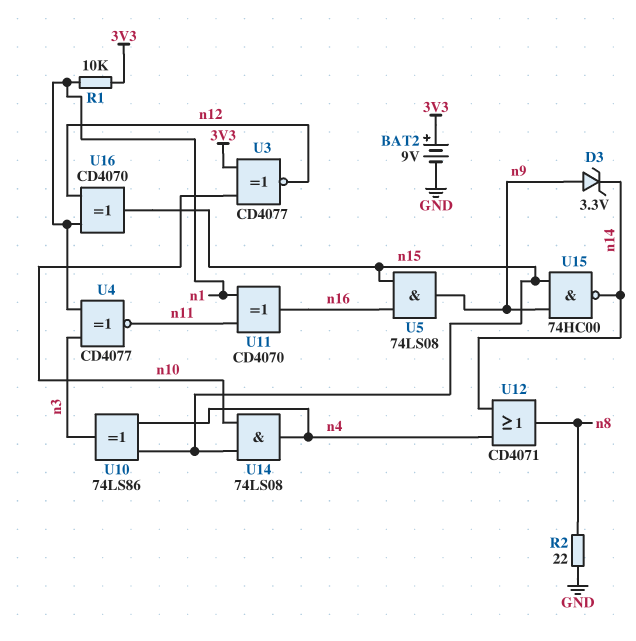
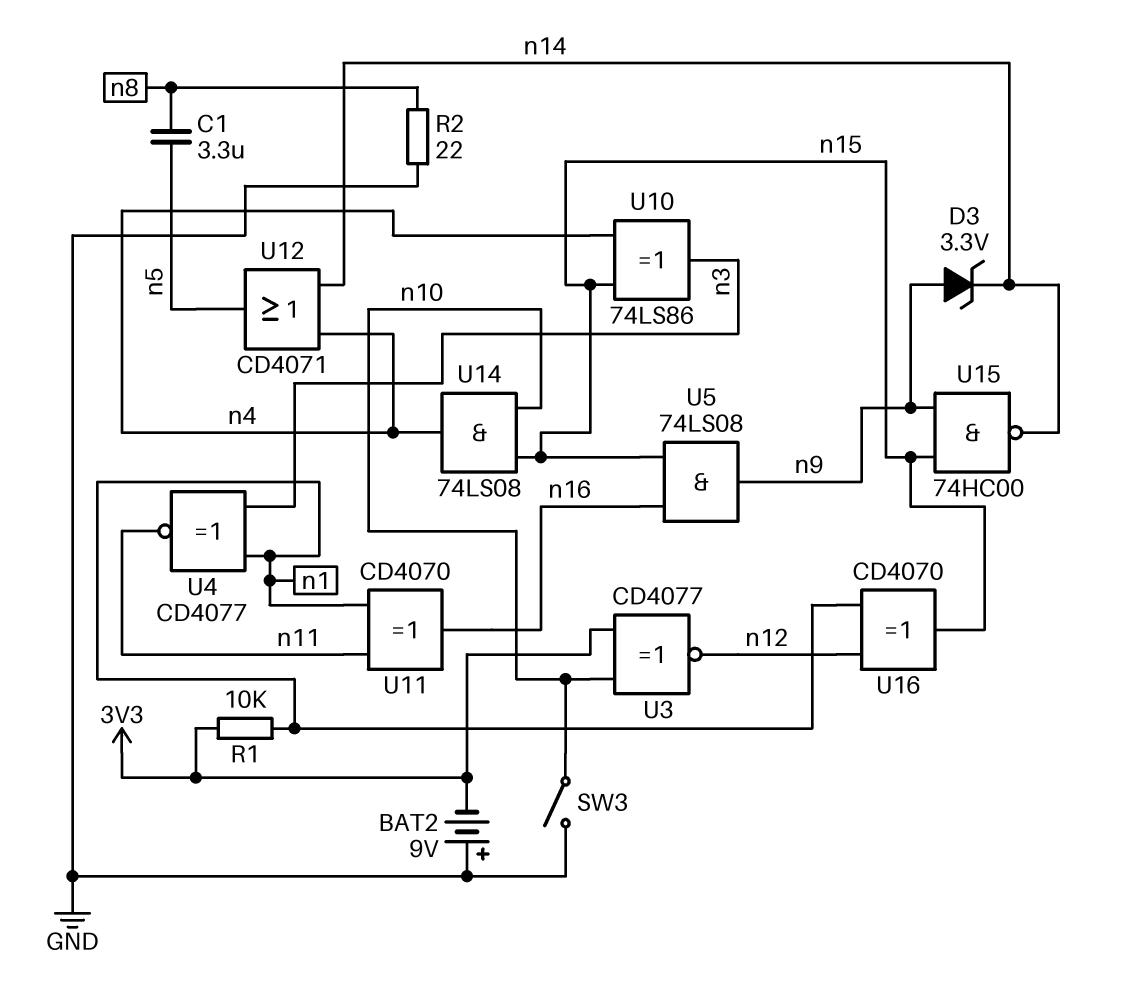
BAT2: 9V (plus 3V3, minus GND) -> 9V (plus GND, minus 3V3)
C1: none -> 3.3uF (n5, n8)
SW3: none -> switch (GND, n10)
U12: OR CD4071 (in n4, in n14, out n8) -> OR CD4071 (in n4, in n14, out n5)

